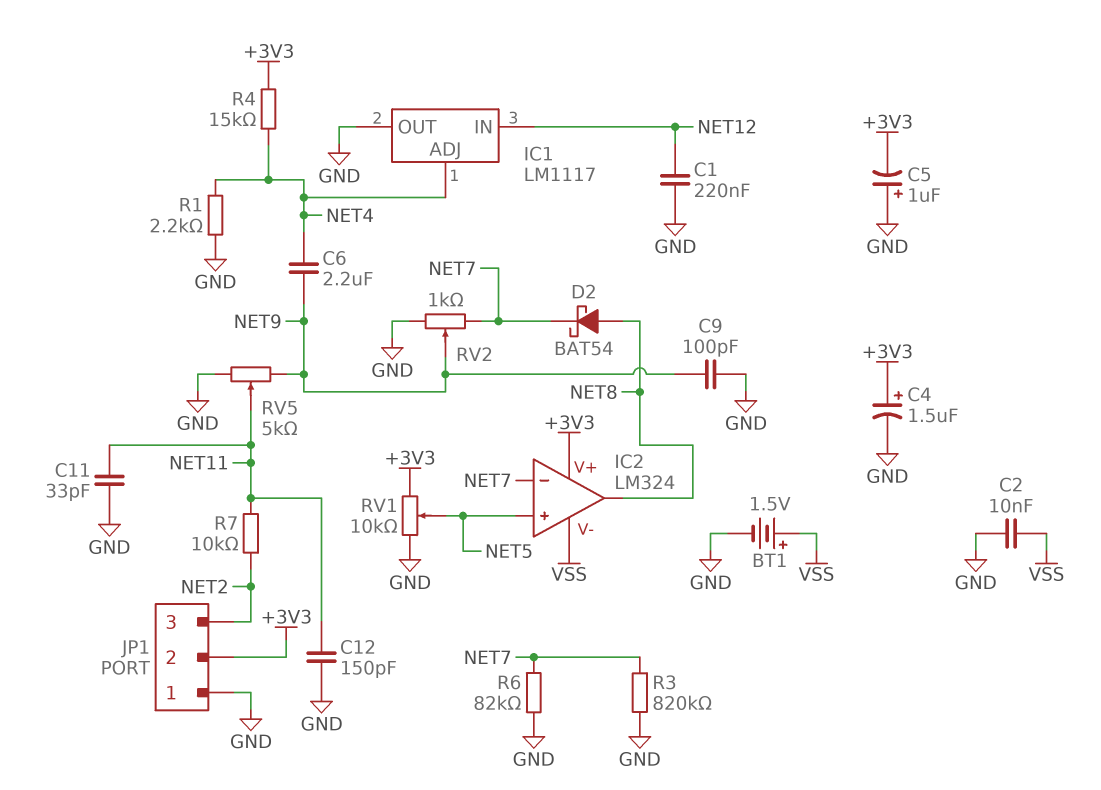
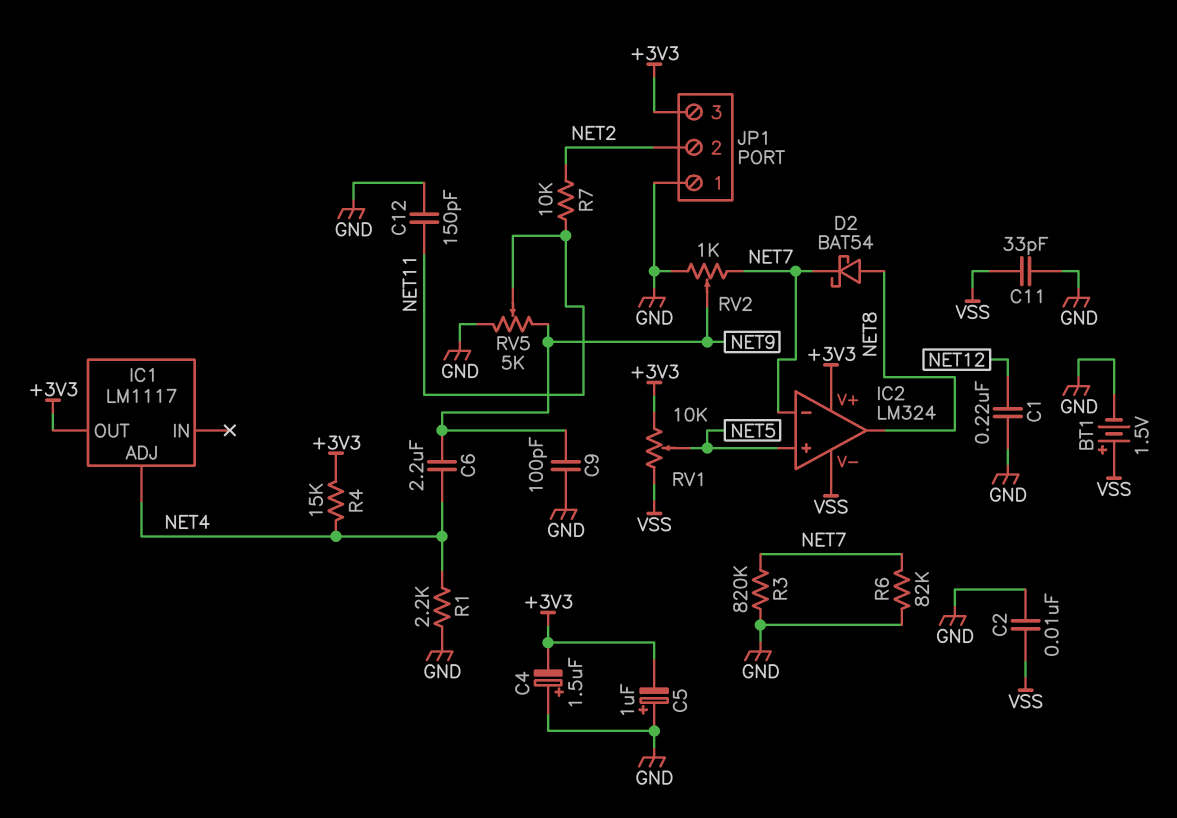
C4: 1.5uF (plus +3V3, minus GND) -> 1.5uF (plus GND, minus +3V3)
C11: 33pF (GND, NET11) -> 33pF (GND, VSS)
IC1 pin IN: NET12 -> none
IC1 pin OUT: GND -> +3V3
JP1 pin 2: +3V3 -> NET2
JP1 pin 3: NET2 -> +3V3
RV1: 10k (+3V3, GND, wiper NET5) -> 10k (+3V3, VSS, wiper NET5)

